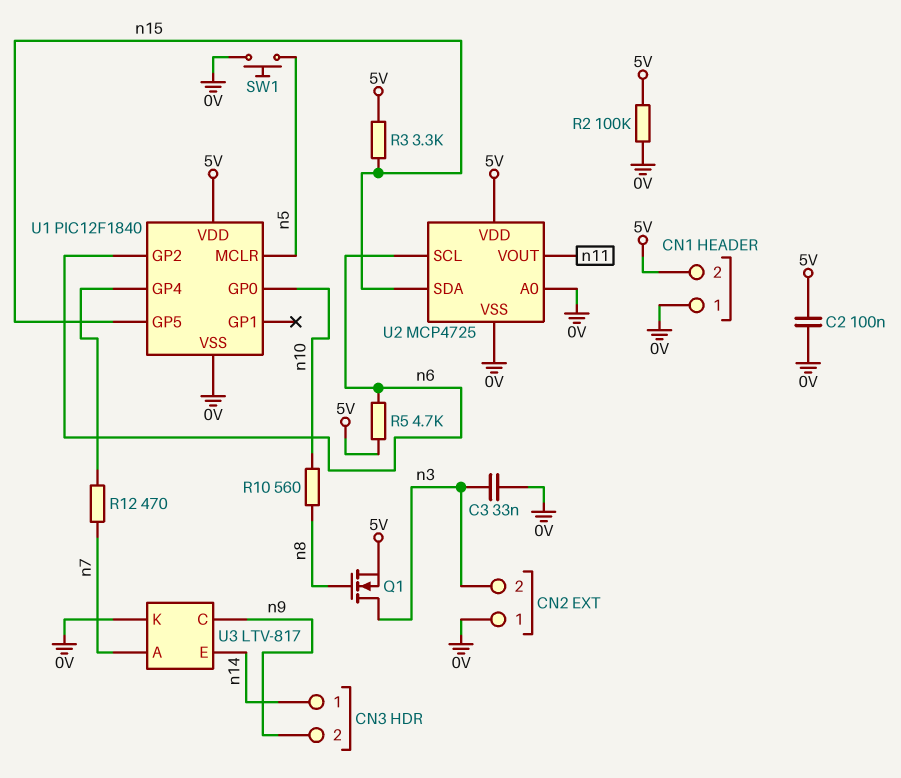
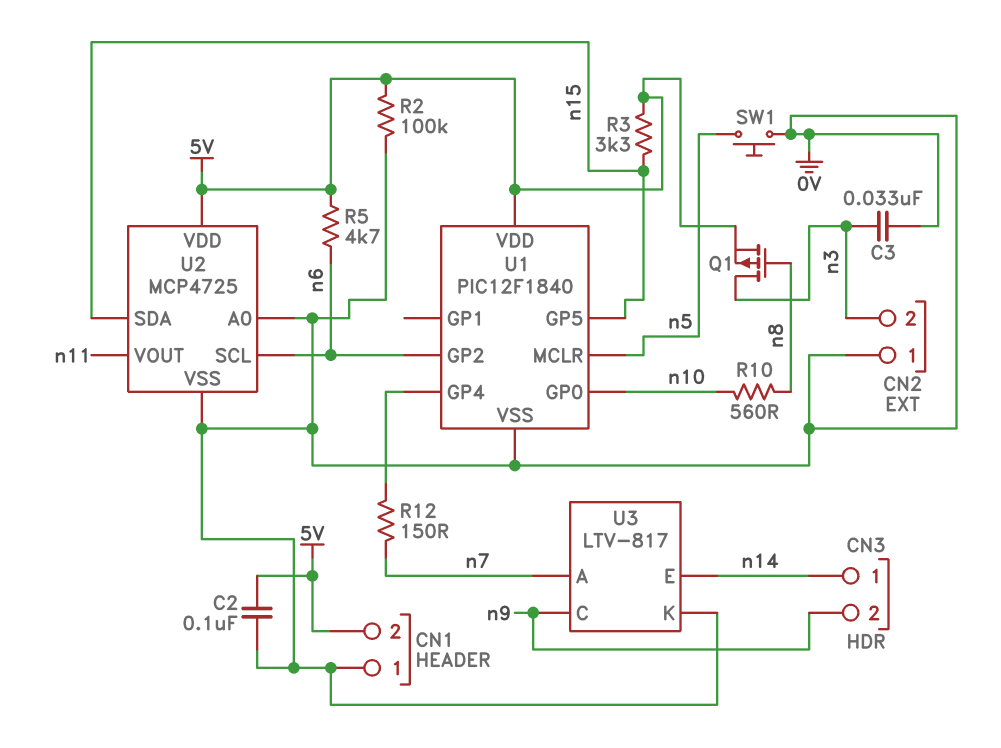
Q1: NMOS (G n8, D n3, S 5V) -> PMOS (G n8, D n3, S 5V)
R12: 470 (U1/GP4, n7) -> 150 (U1/GP4, n7)

